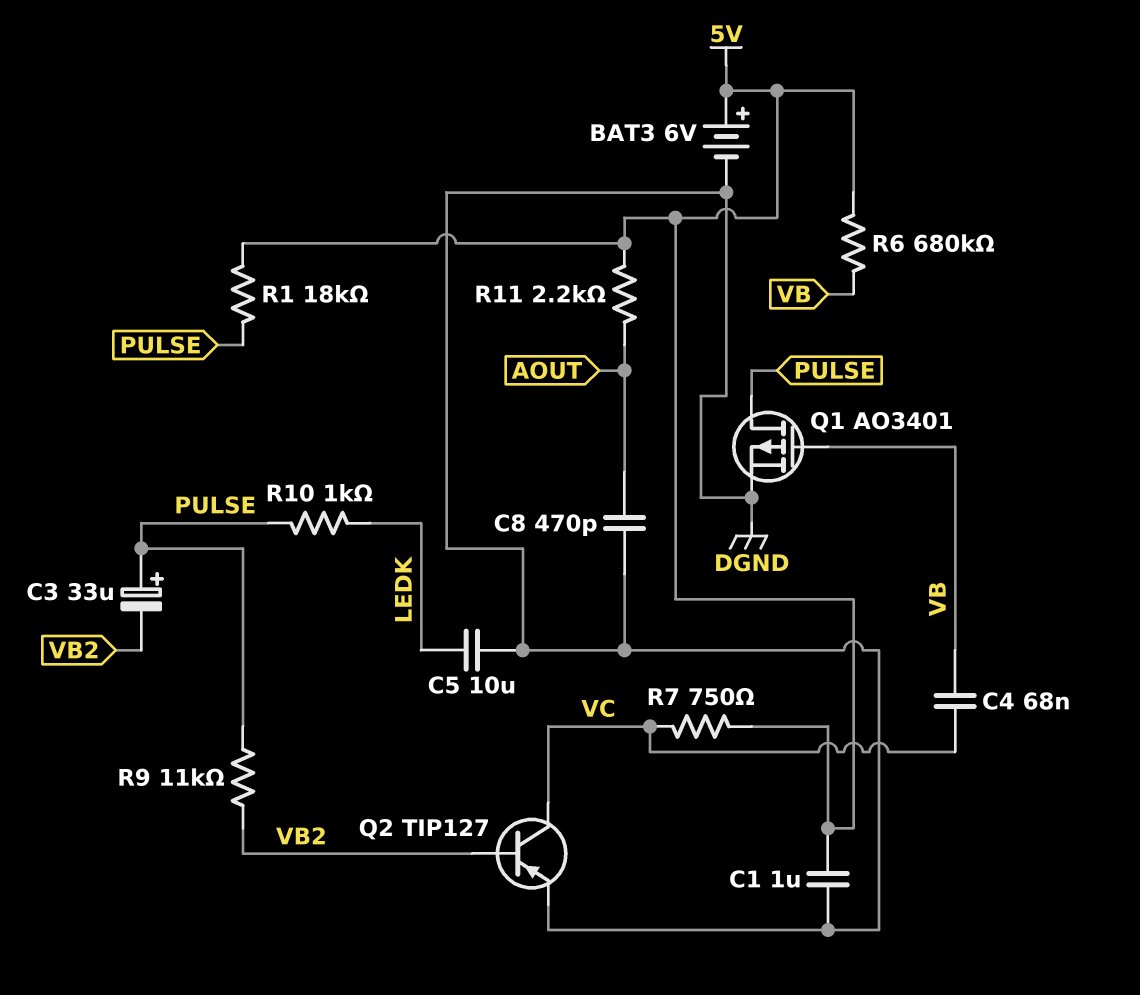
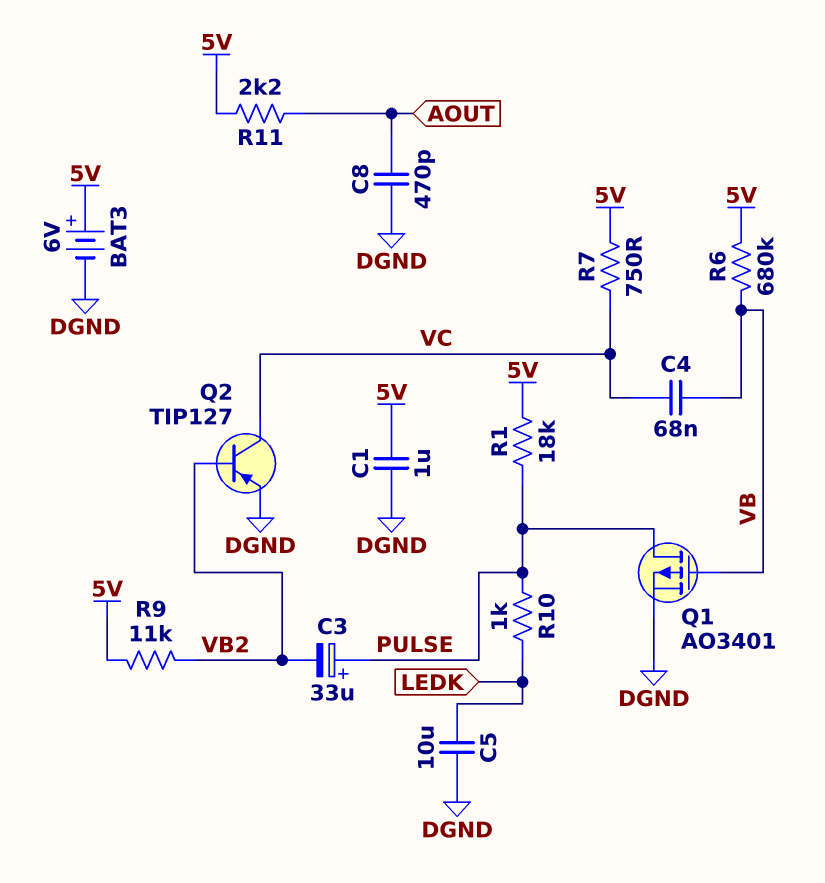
R9: 11k (PULSE, VB2) -> 11k (5V, VB2)

